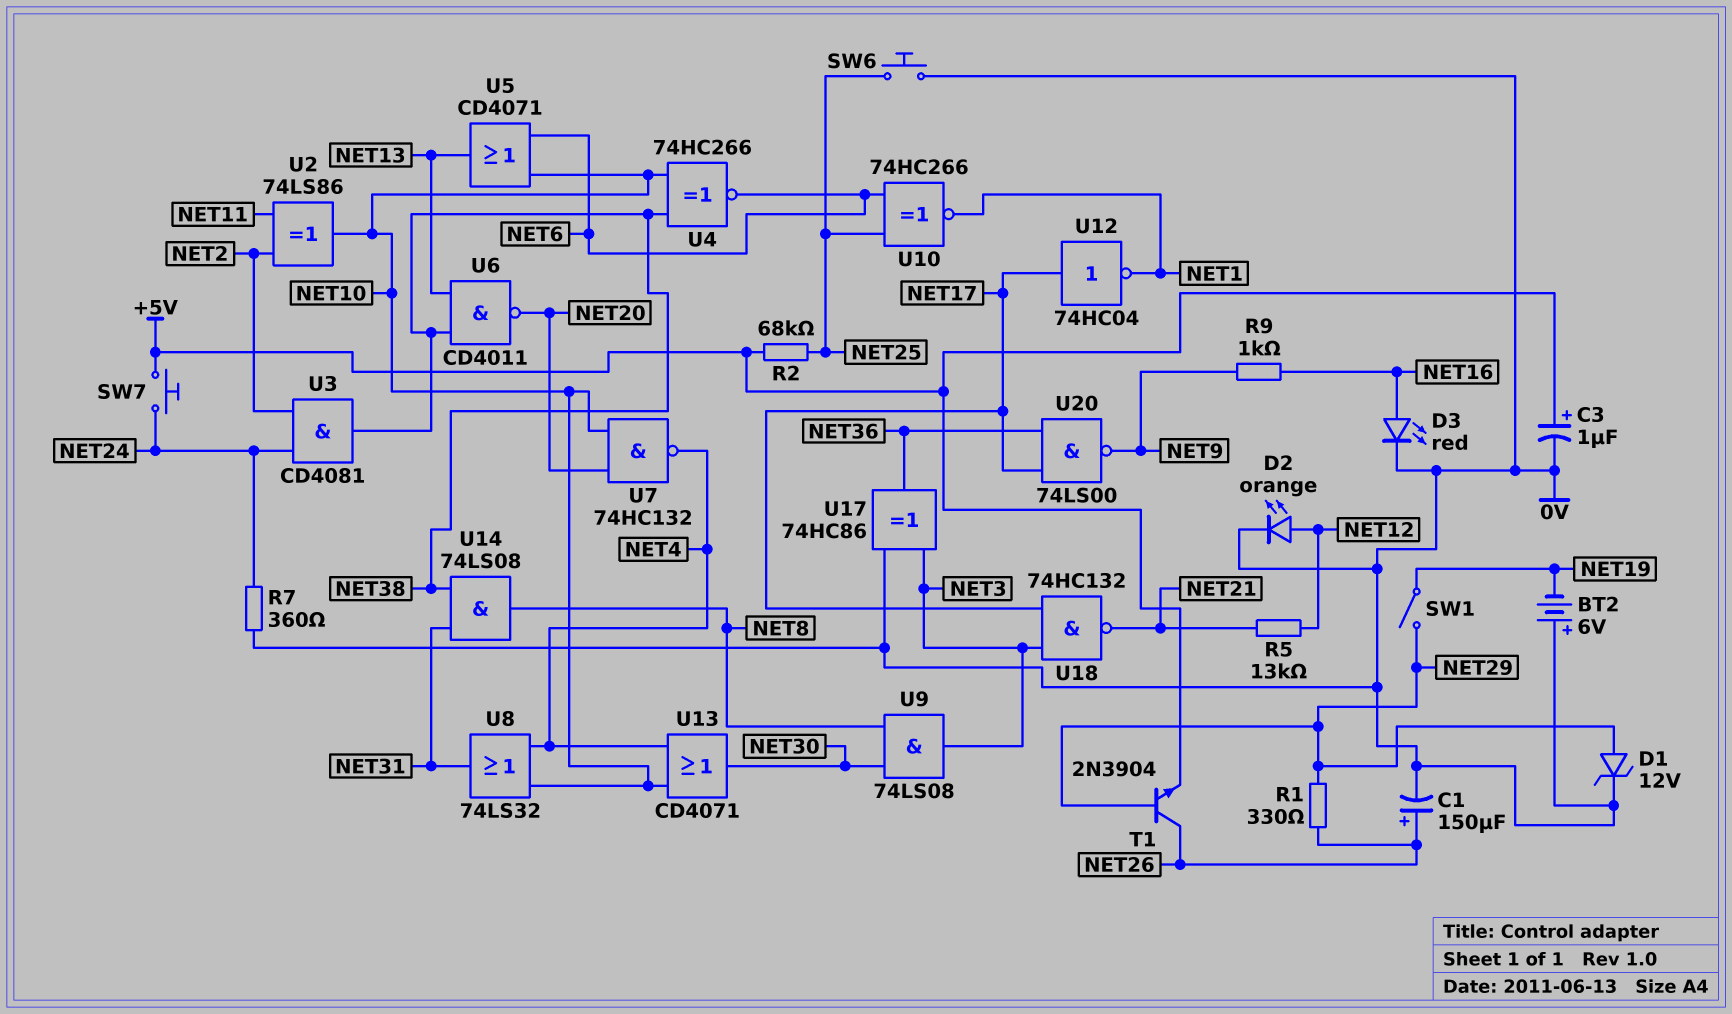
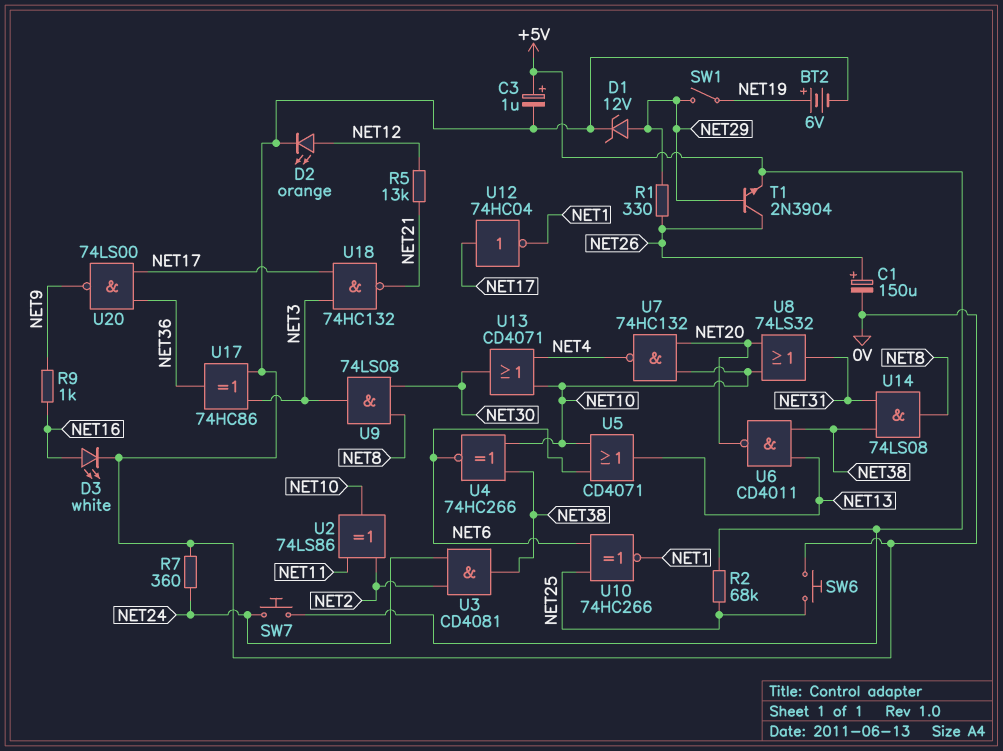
BT2: 6V (plus 0V, minus NET19) -> 6V (plus NET19, minus 0V)
D3: LED red (A NET16, K 0V) -> LED white (A NET16, K 0V)
U8: OR 74LS32 (in NET4, in NET10, out NET31) -> OR 74LS32 (in NET10, in NET20, out NET31)

